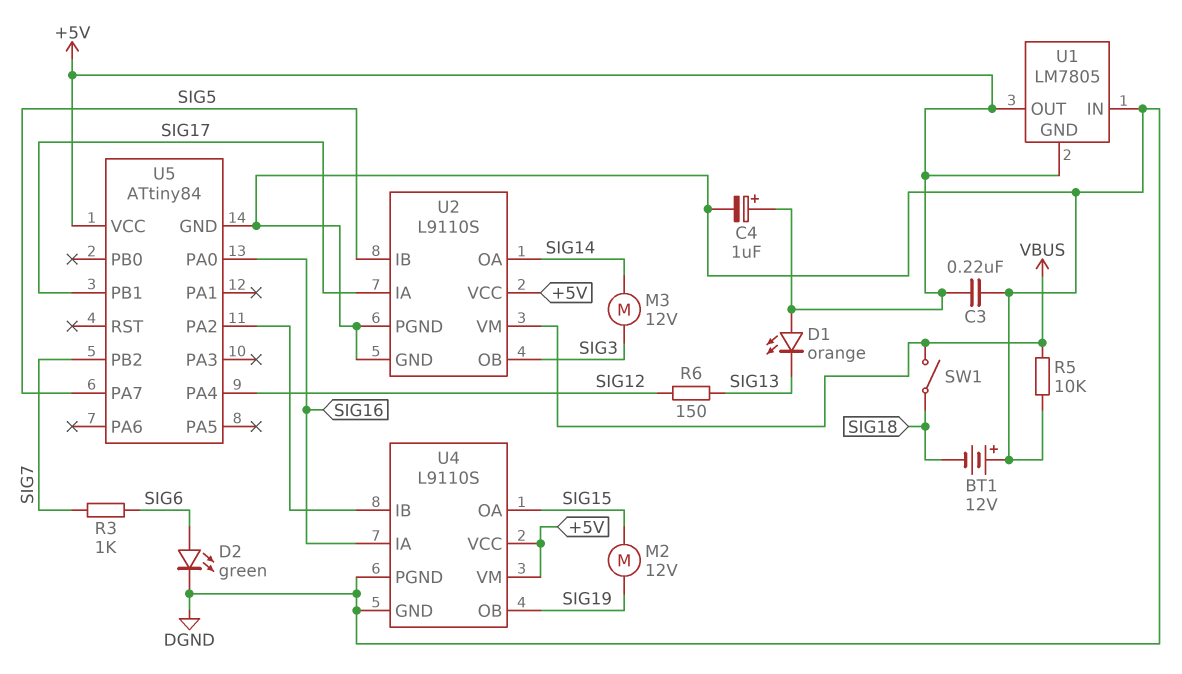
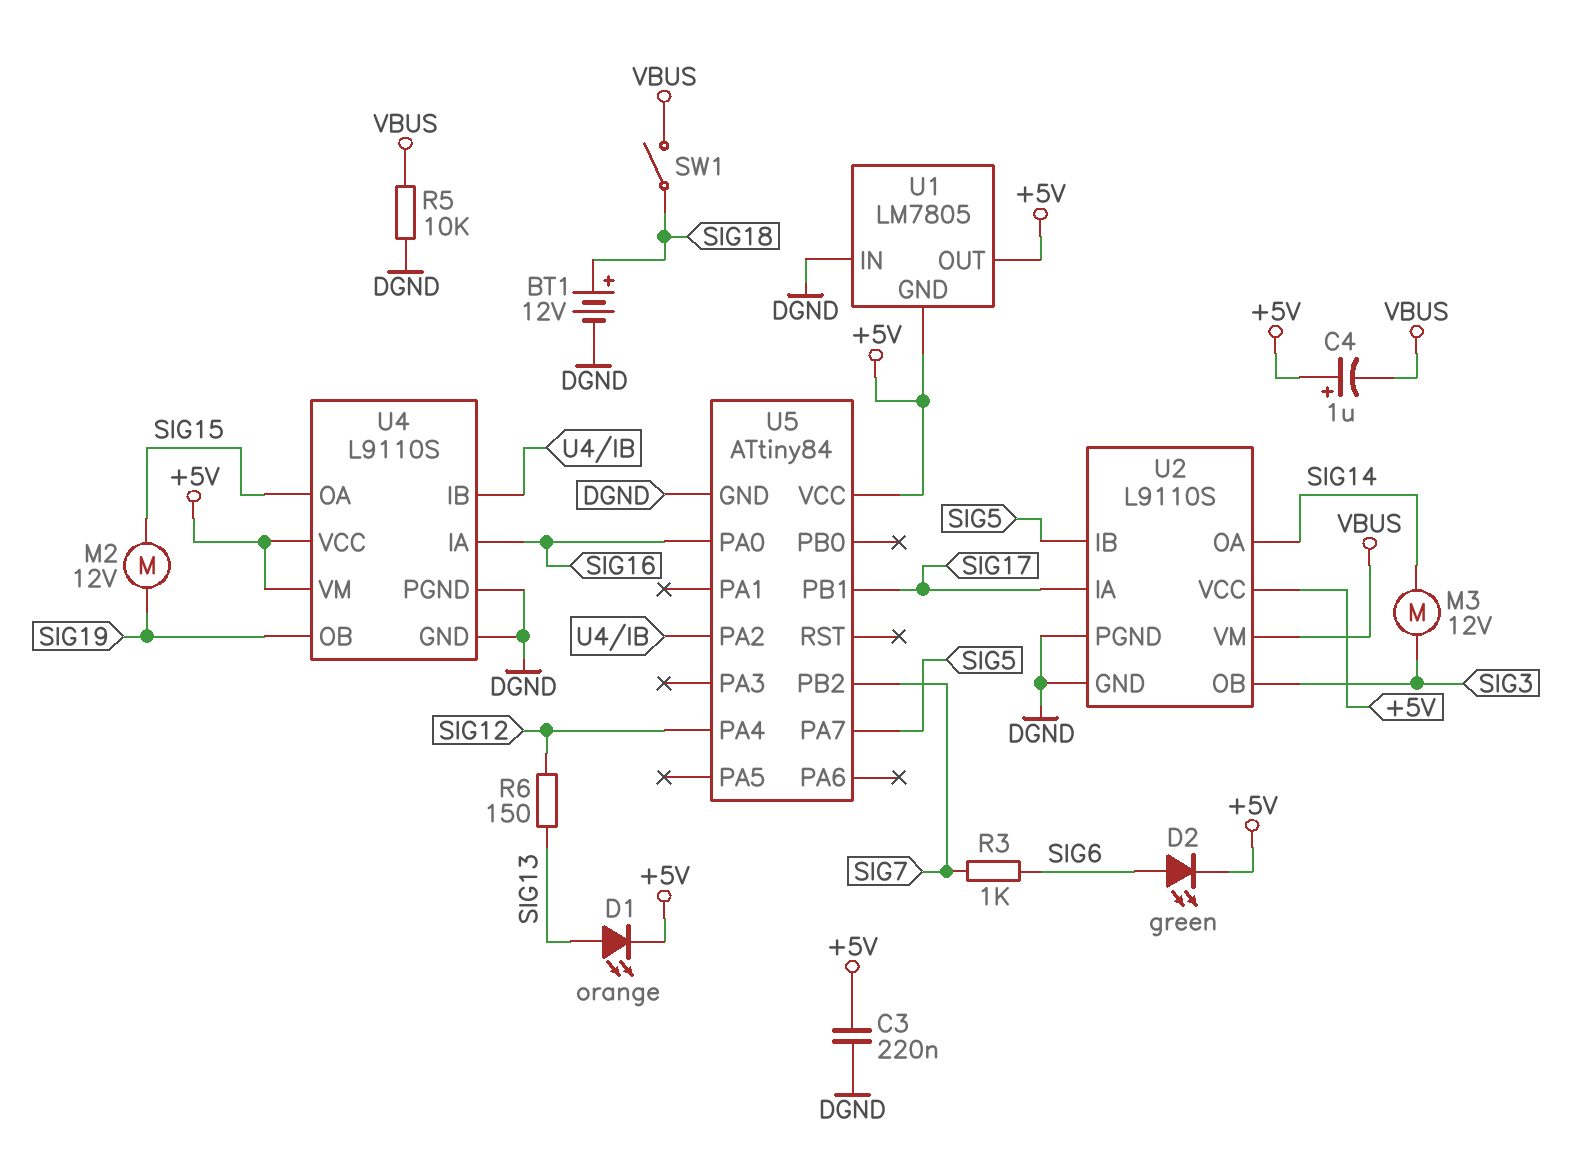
BT1: 12V (plus DGND, minus SIG18) -> 12V (plus SIG18, minus DGND)
C4: 1uF (plus +5V, minus DGND) -> 1uF (plus +5V, minus VBUS)
D1: LED orange (A +5V, K SIG13) -> LED orange (A SIG13, K +5V)
D2: LED green (A SIG6, K DGND) -> LED green (A SIG6, K +5V)

